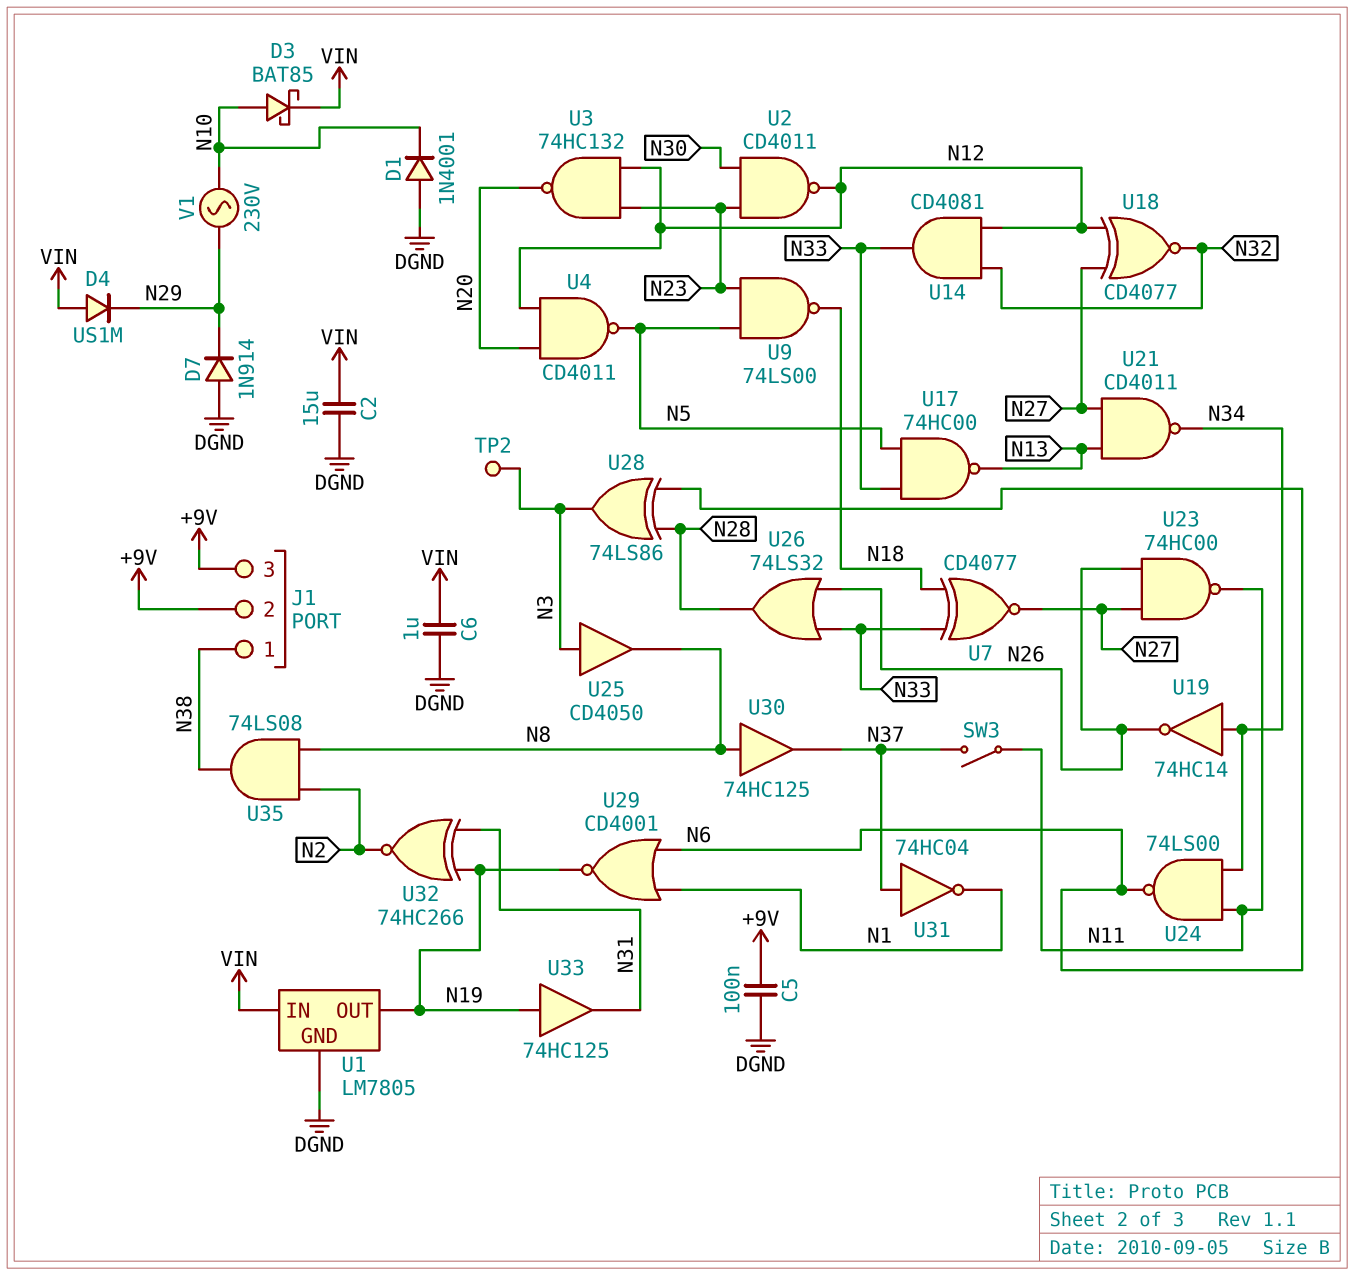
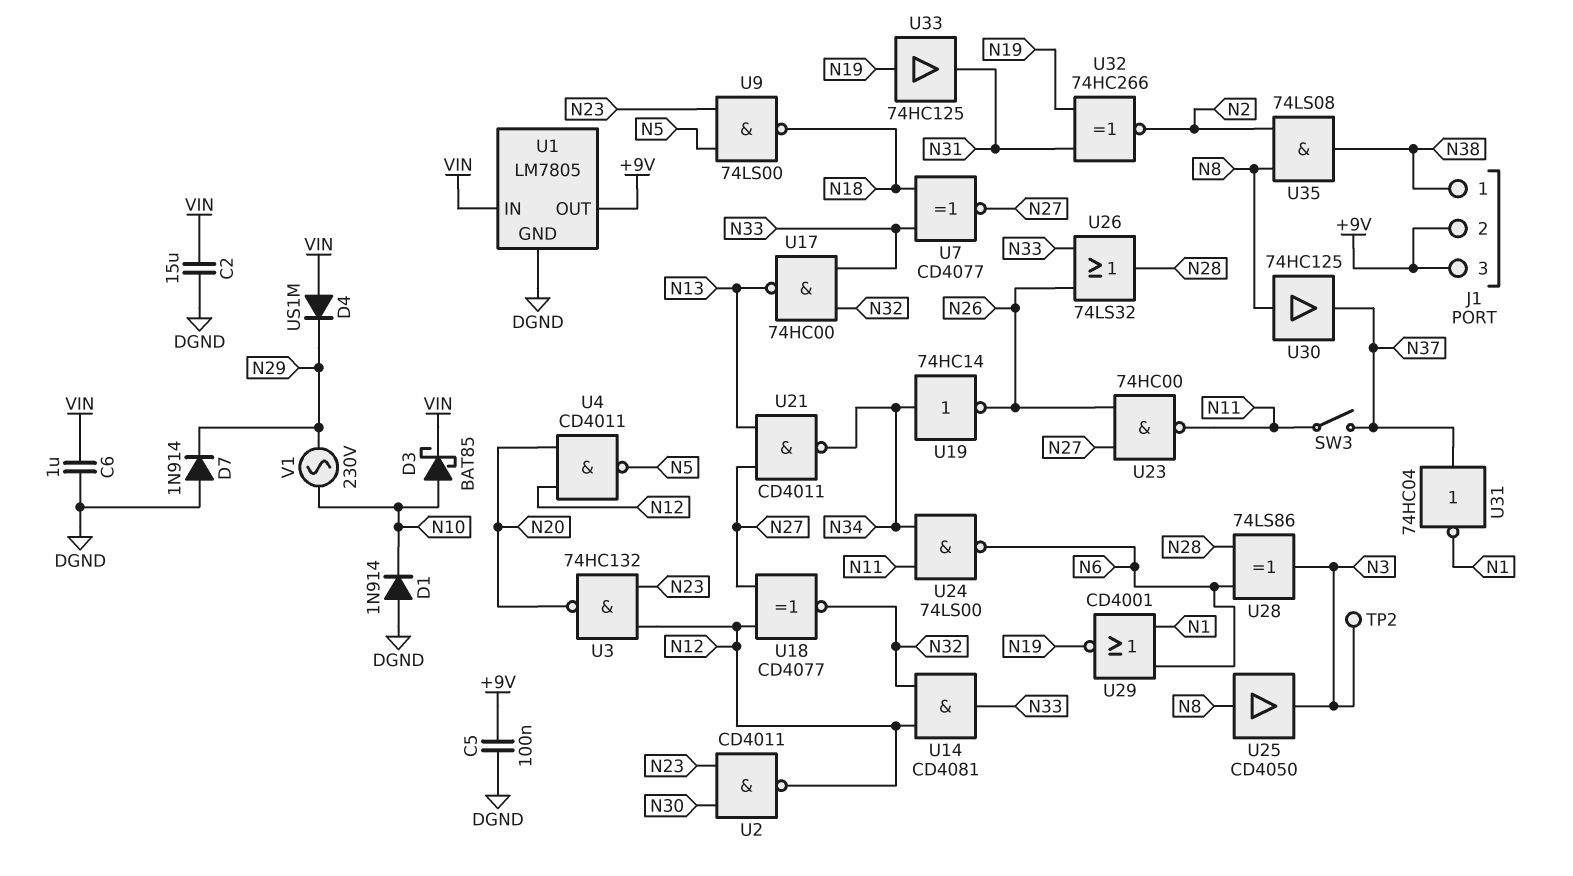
D1: diode 1N4001 (A DGND, K N10) -> diode 1N914 (A DGND, K N10)
U1 pin OUT: N19 -> +9V
U17: NAND 74HC00 (in N5, in N33, out N13) -> NAND 74HC00 (in N32, in N33, out N13)
U25: buffer CD4050 (in N3, out N8) -> buffer CD4050 (in N8, out N3)

